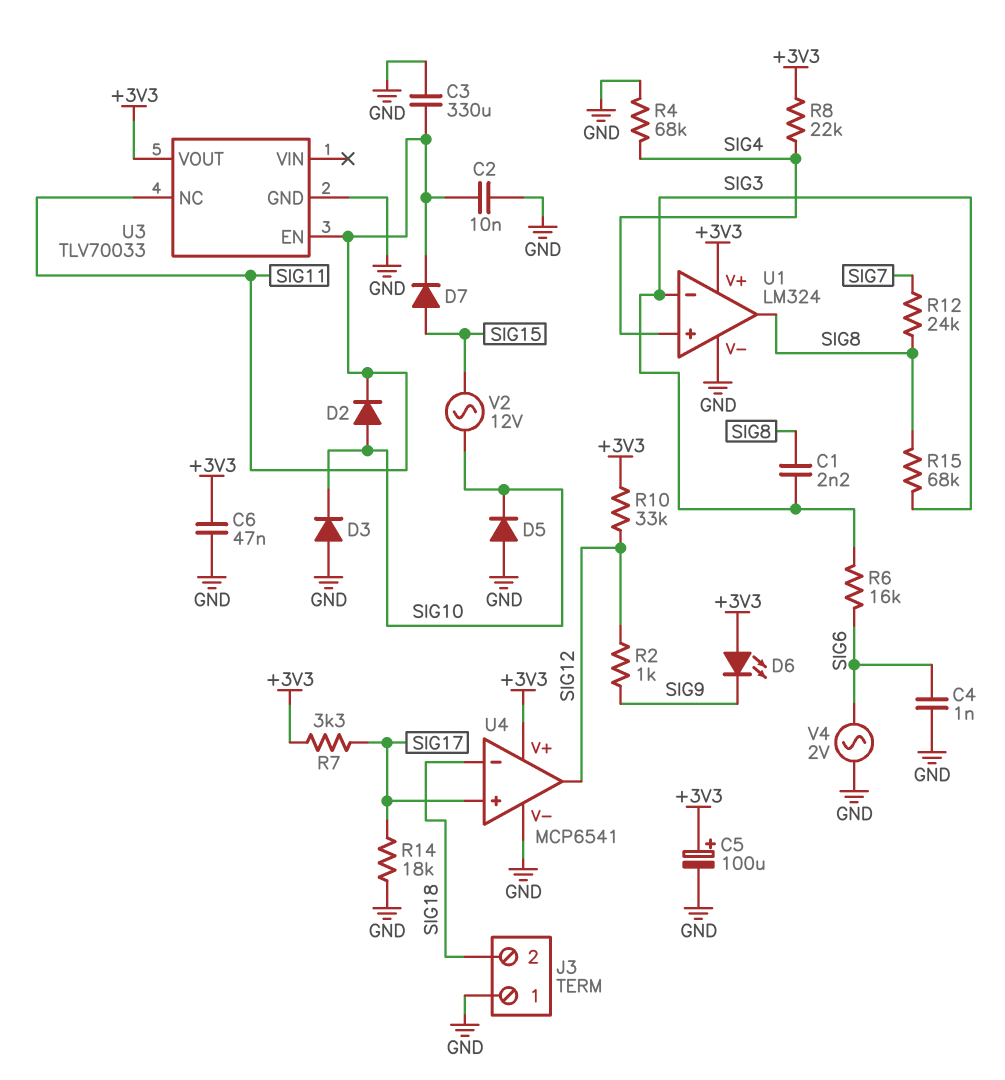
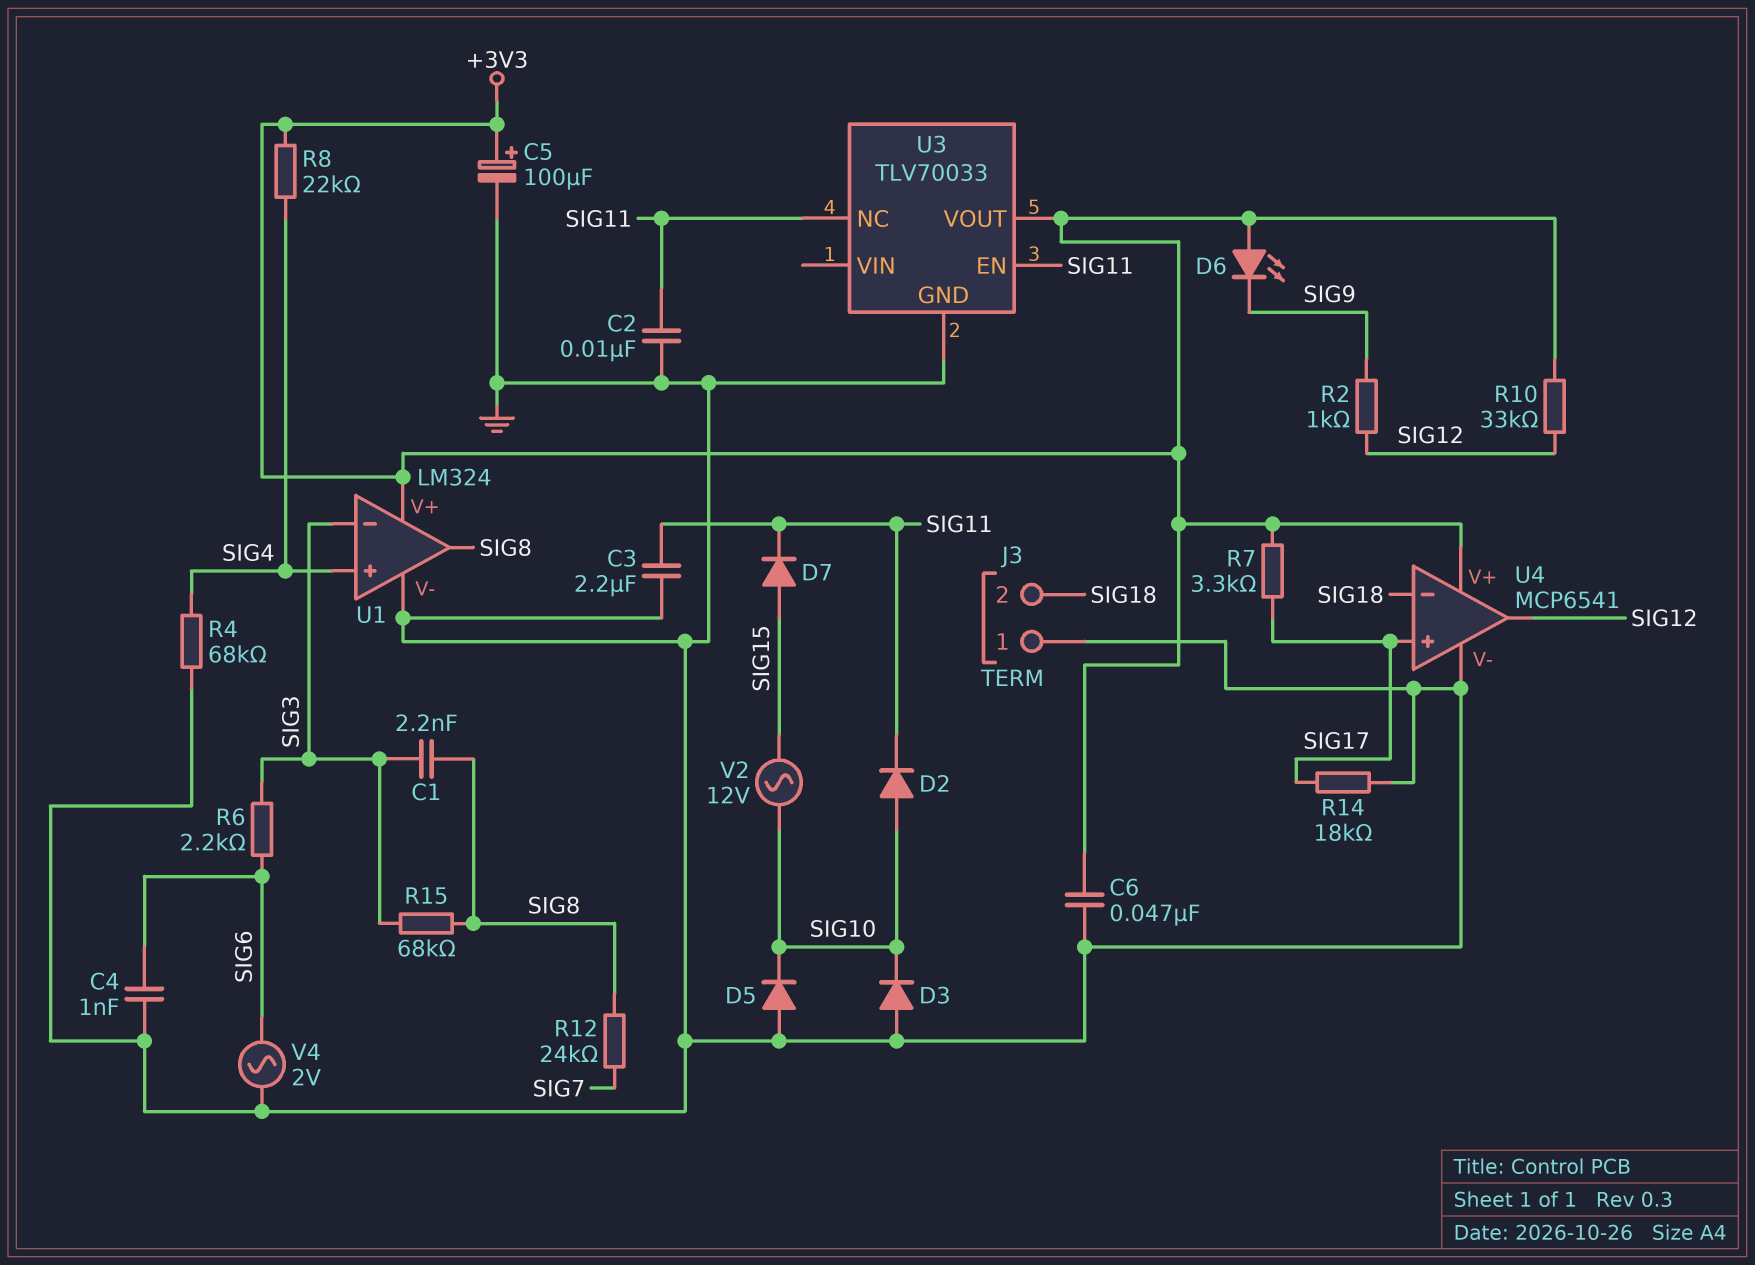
C3: 330uF (GND, SIG11) -> 2.2uF (GND, SIG11)
R6: 16k (SIG3, SIG6) -> 2.2k (SIG3, SIG6)

